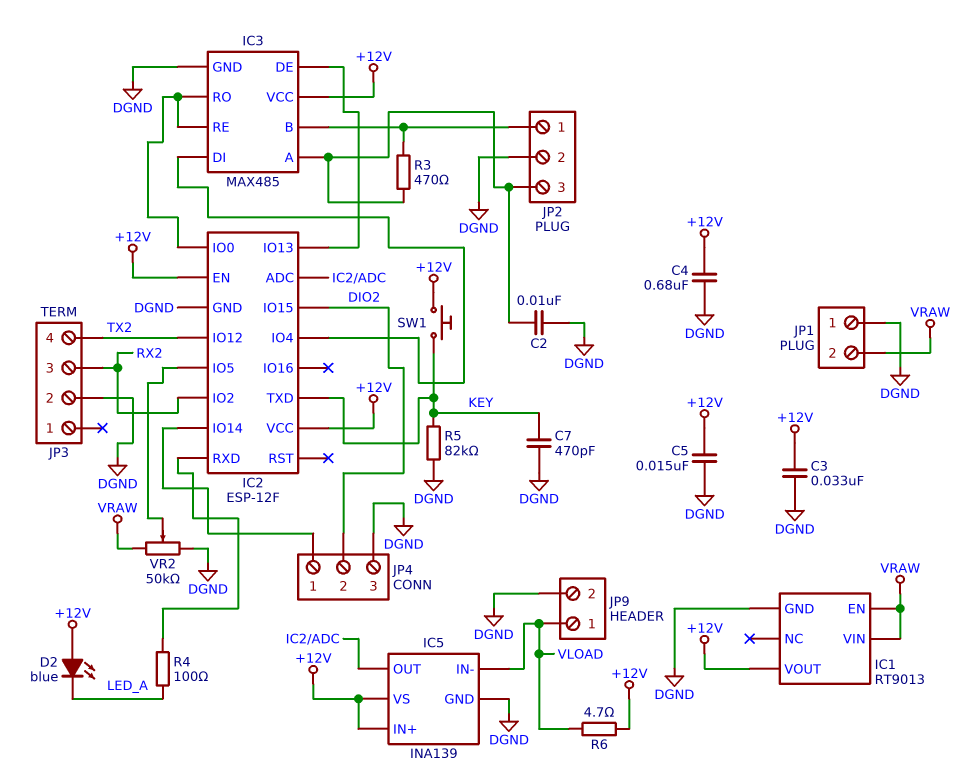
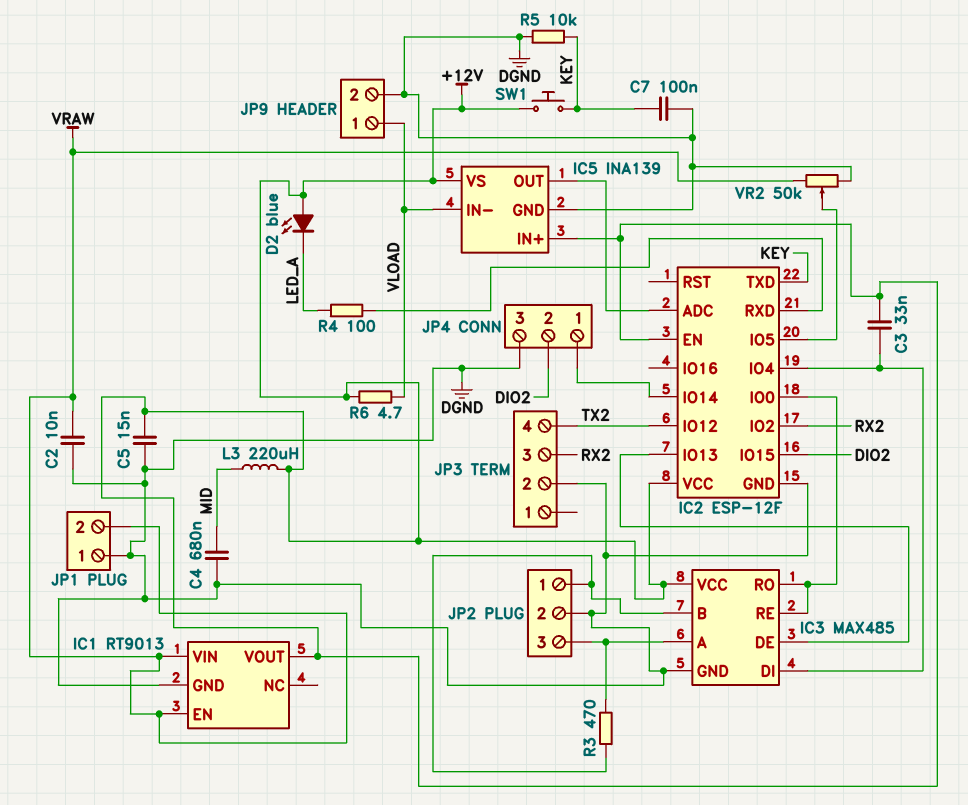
C2: 10nF (DGND, IC3/A) -> 10nF (DGND, VRAW)
C3: 33nF (+12V, DGND) -> 33nF (+12V, IC2/IO4)
C4: 680nF (+12V, DGND) -> 680nF (DGND, MID)
C7: 470pF (DGND, KEY) -> 100nF (DGND, KEY)
L3: none -> 220uH (+12V, MID)
R5: 82k (DGND, KEY) -> 10k (DGND, KEY)

